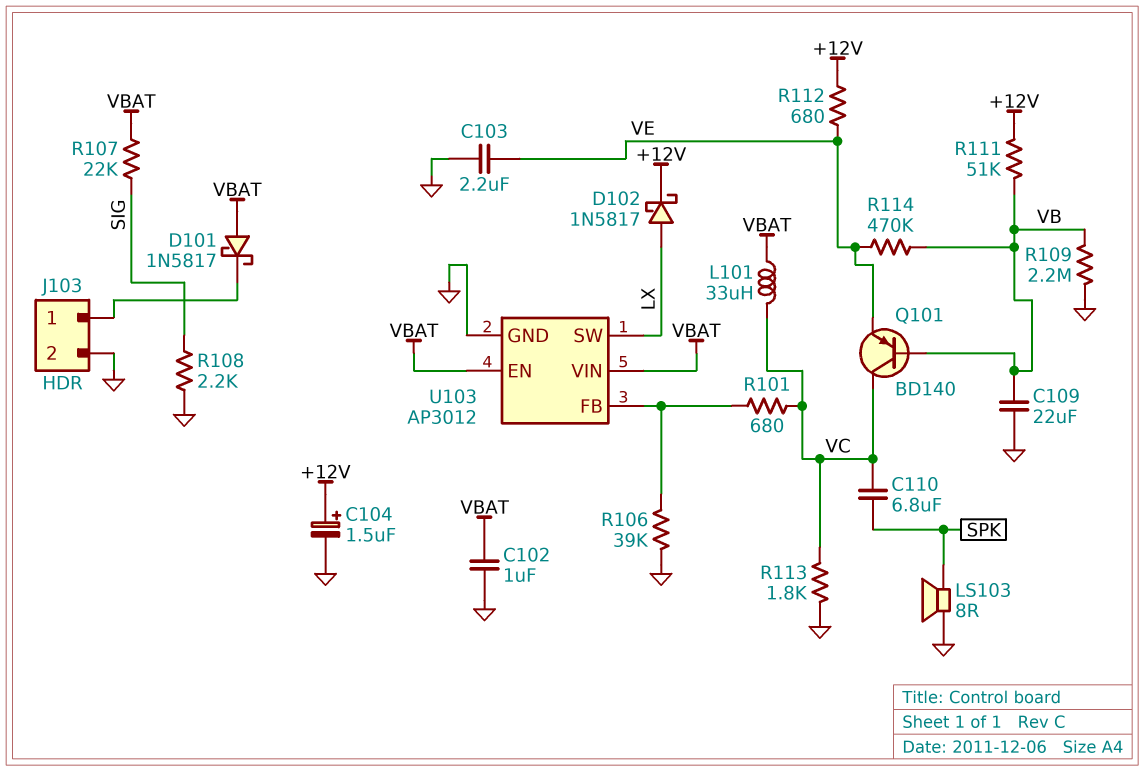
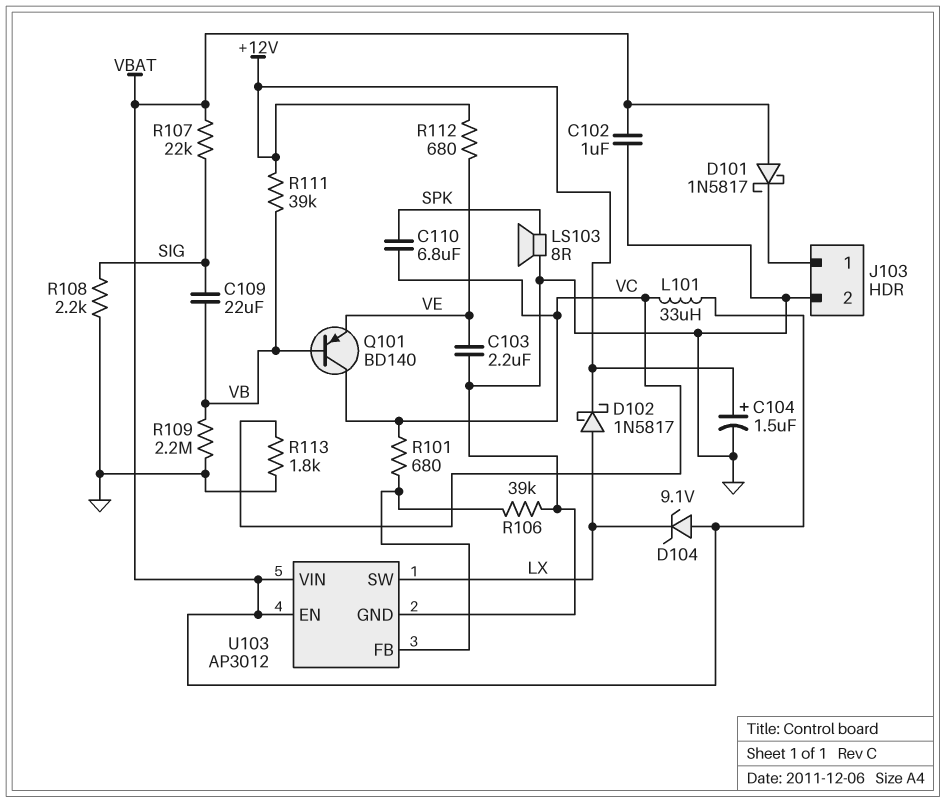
C109: 22uF (GND, VB) -> 22uF (SIG, VB)
D104: none -> zener 9.1V (A VBAT, K LX)
R111: 51k (+12V, VB) -> 39k (+12V, VB)
R114: 470k (VB, VE) -> none

